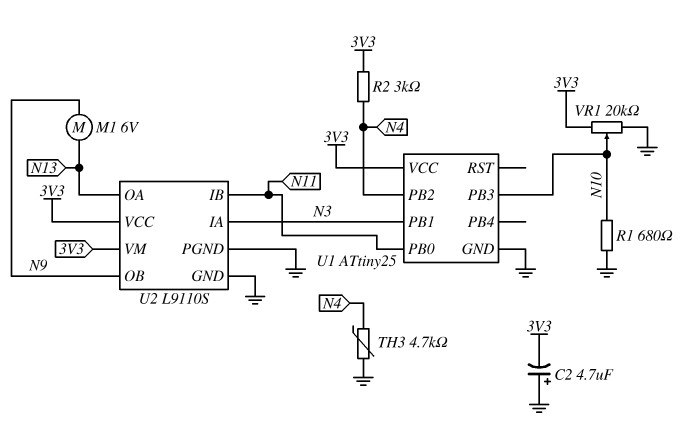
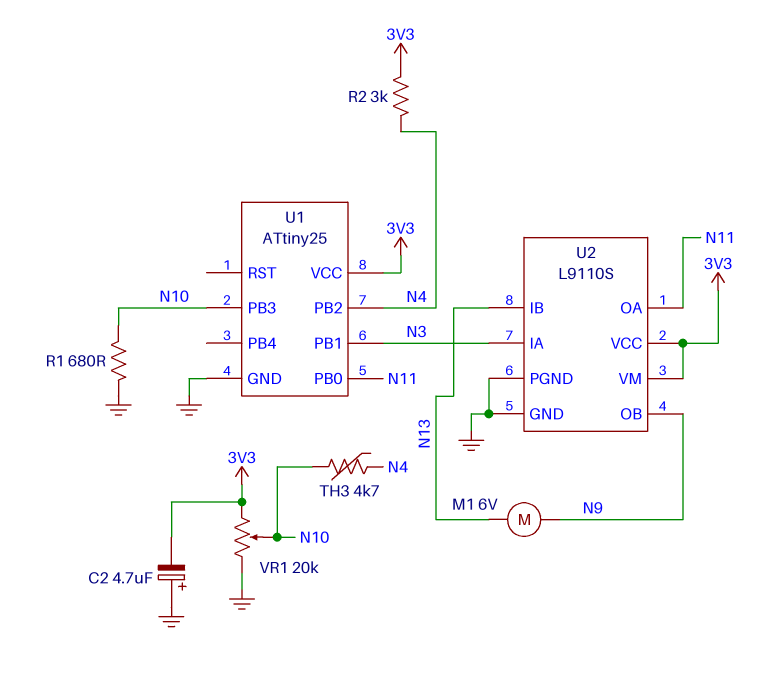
TH3: 4.7k (GND, N4) -> 4.7k (N4, N10)
U2 pin IB: N11 -> N13
U2 pin OA: N13 -> N11

